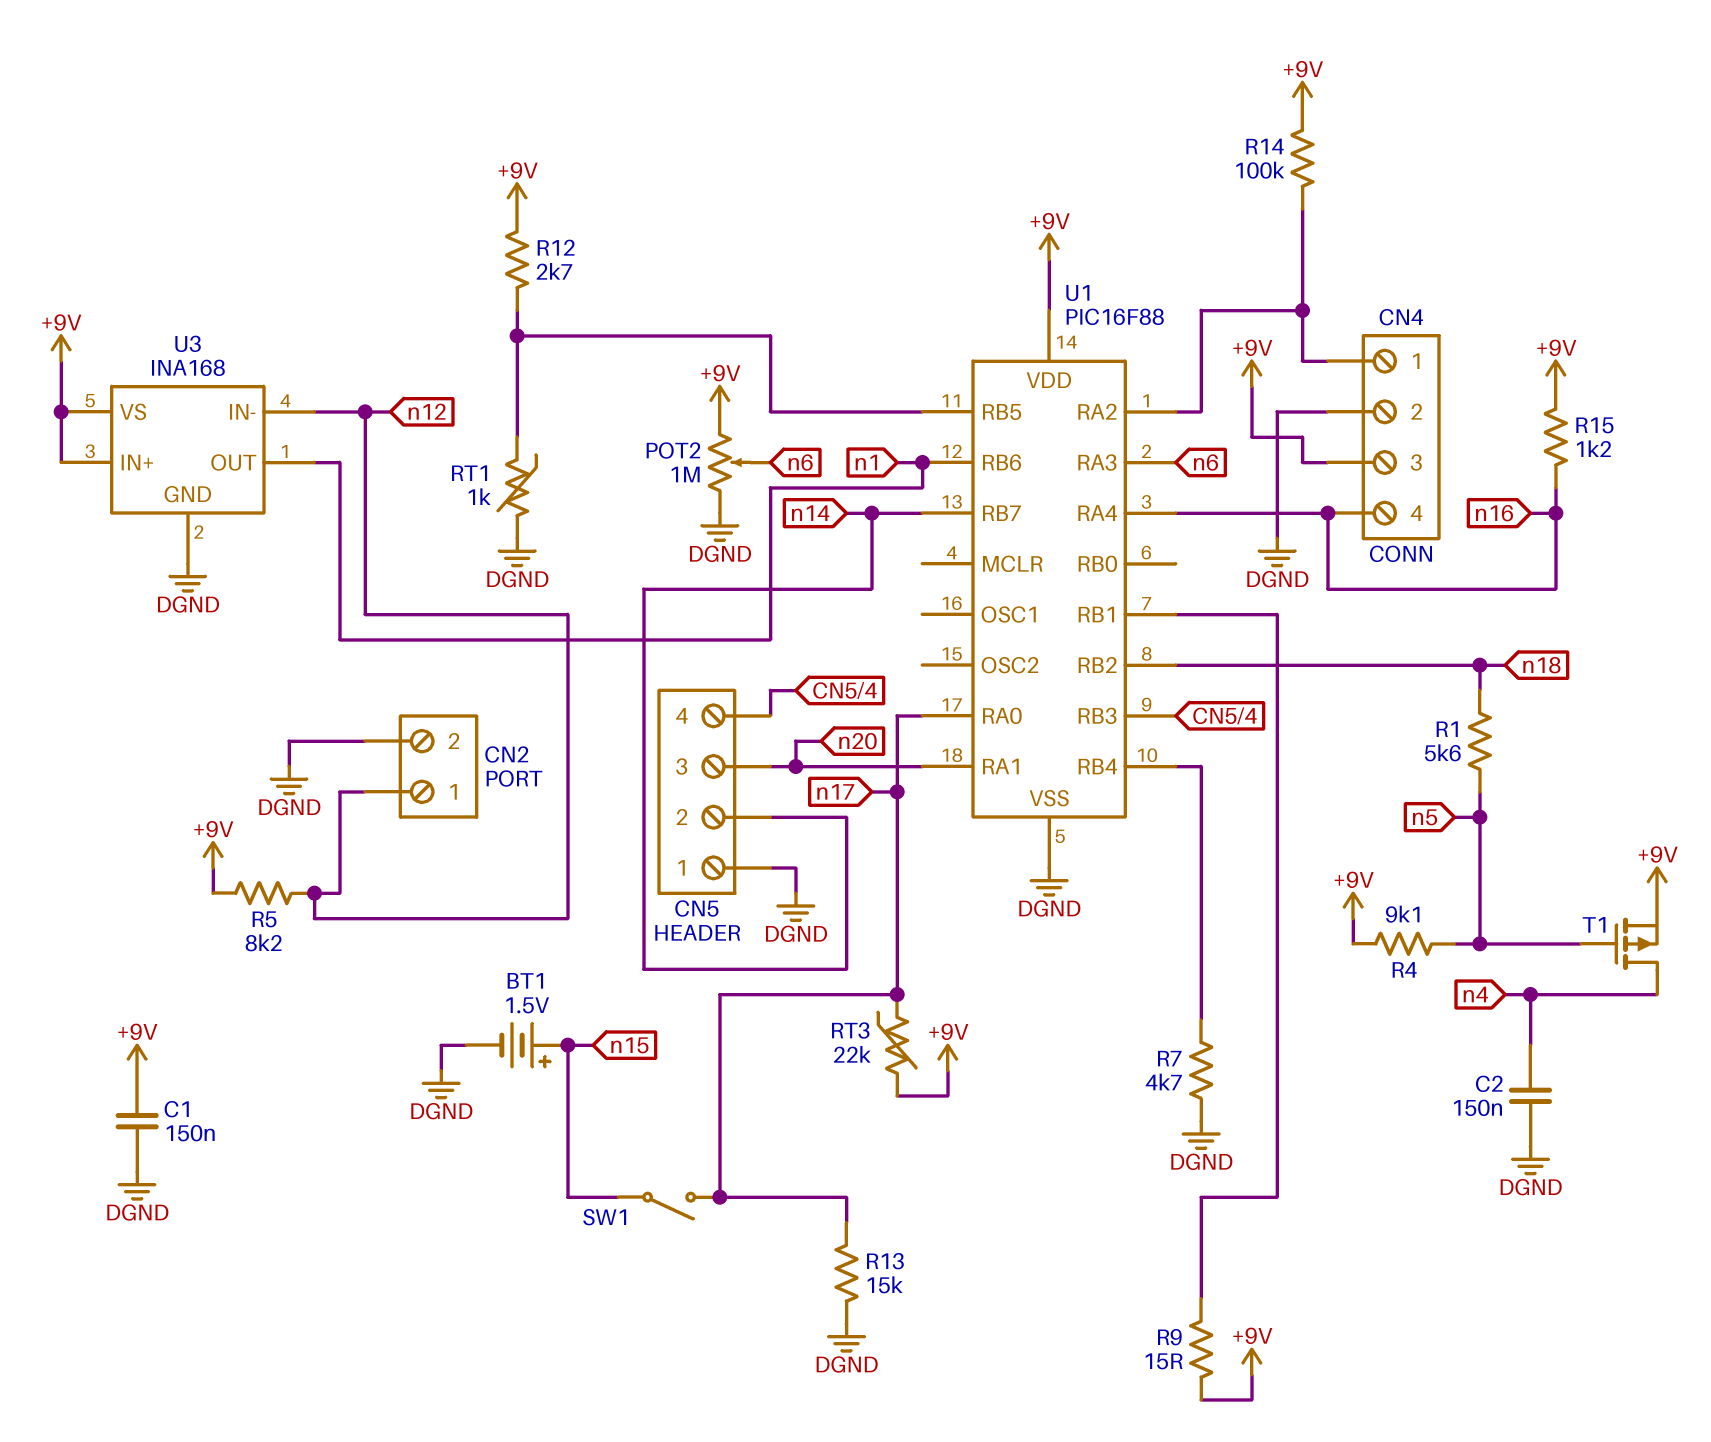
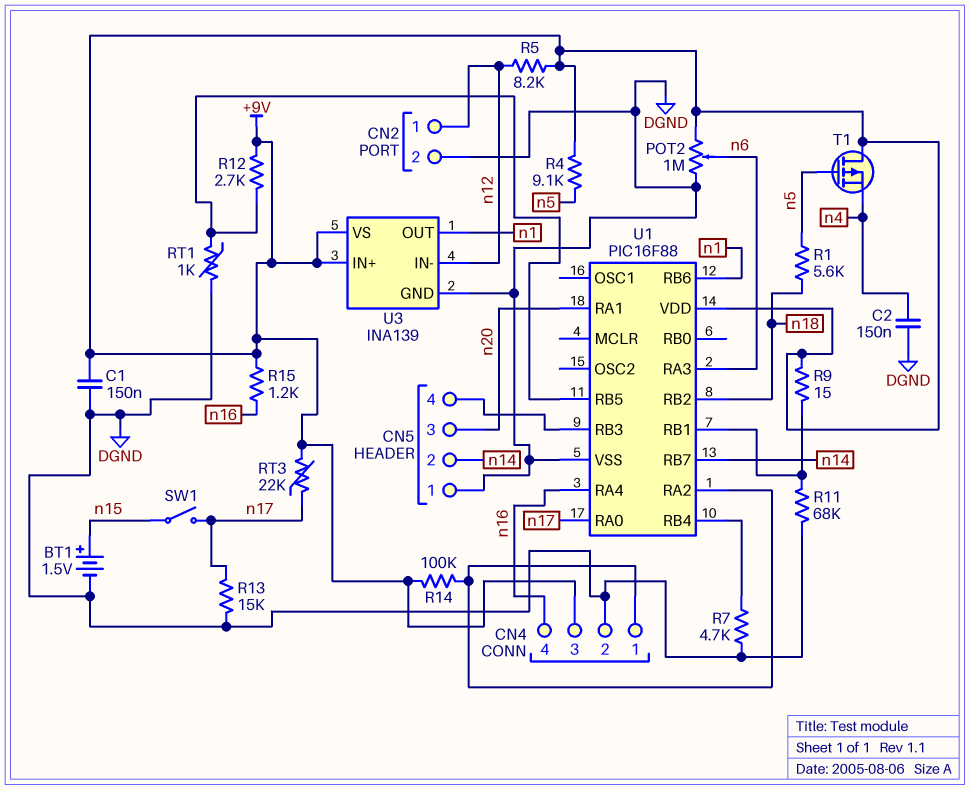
R11: none -> 68k (DGND, U1/RB1)
T1: PMOS (G n5, D n4, S +9V) -> PMOS (G n5, D +9V, S n4)
U3: INA168 -> INA139

